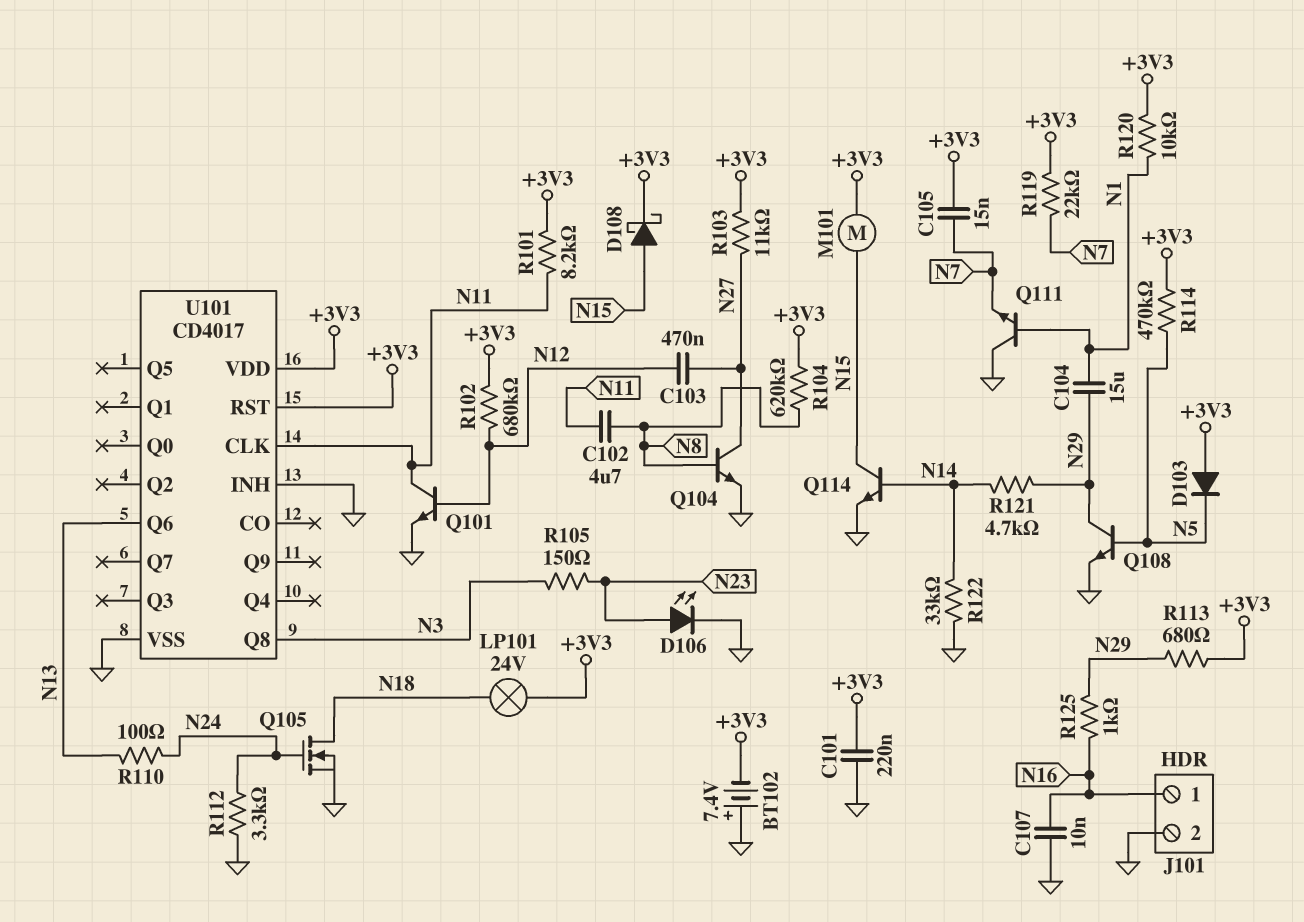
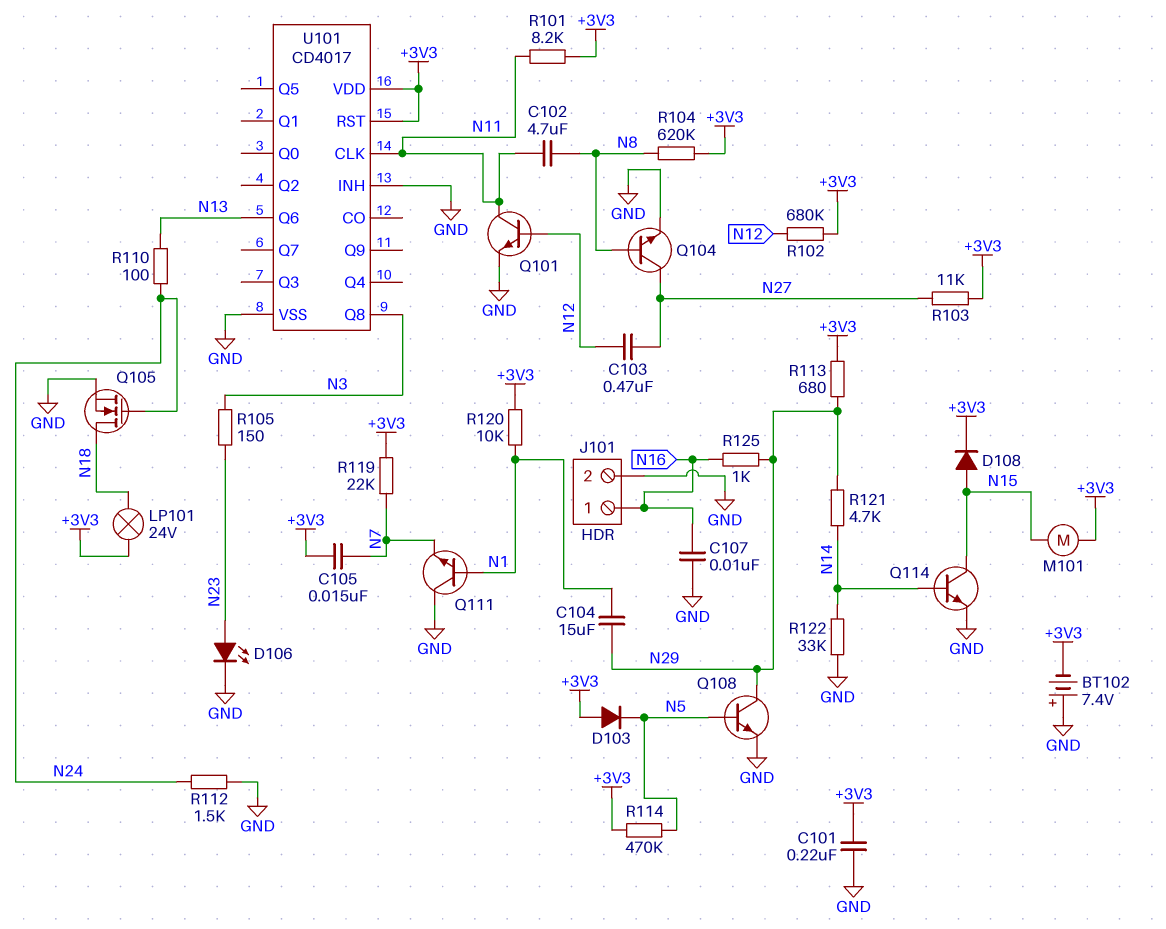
D108: schottky (A N15, K +3V3) -> diode (A N15, K +3V3)
R112: 3.3k (GND, N24) -> 1.5k (GND, N24)

